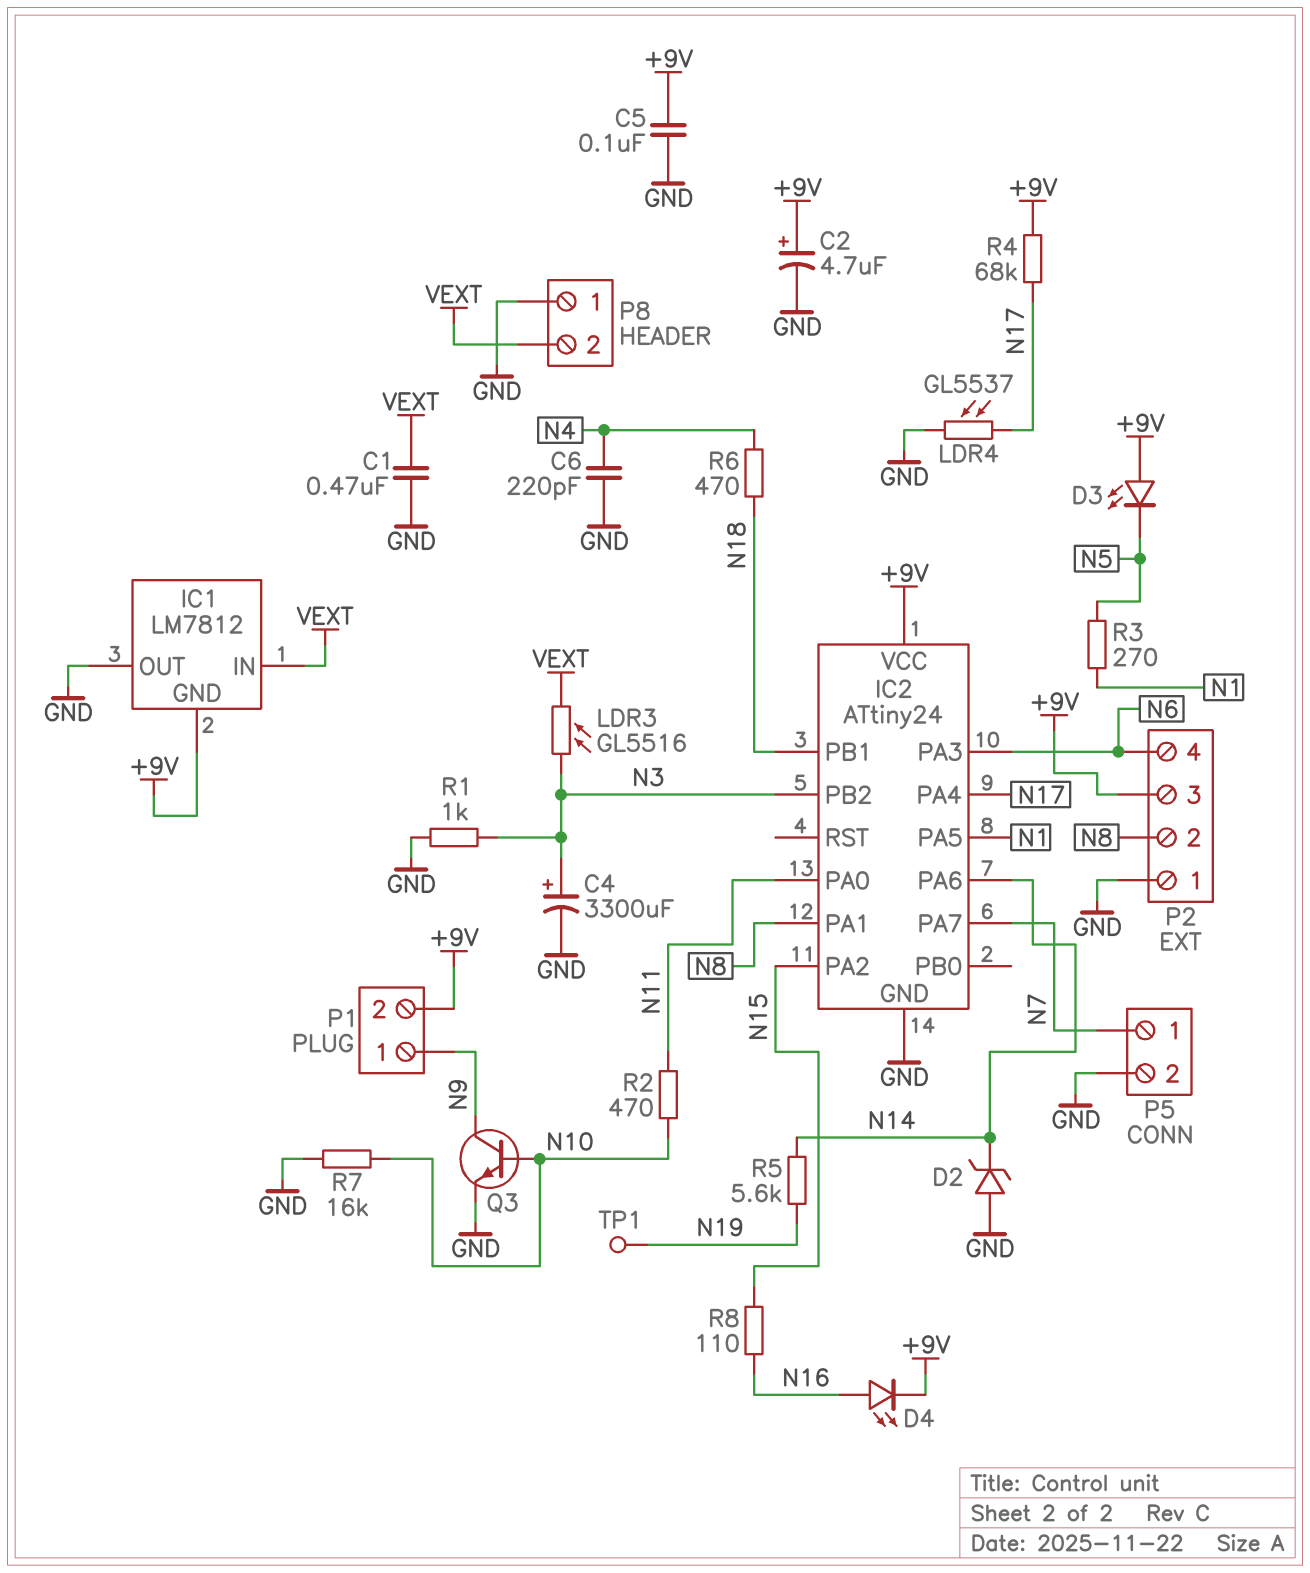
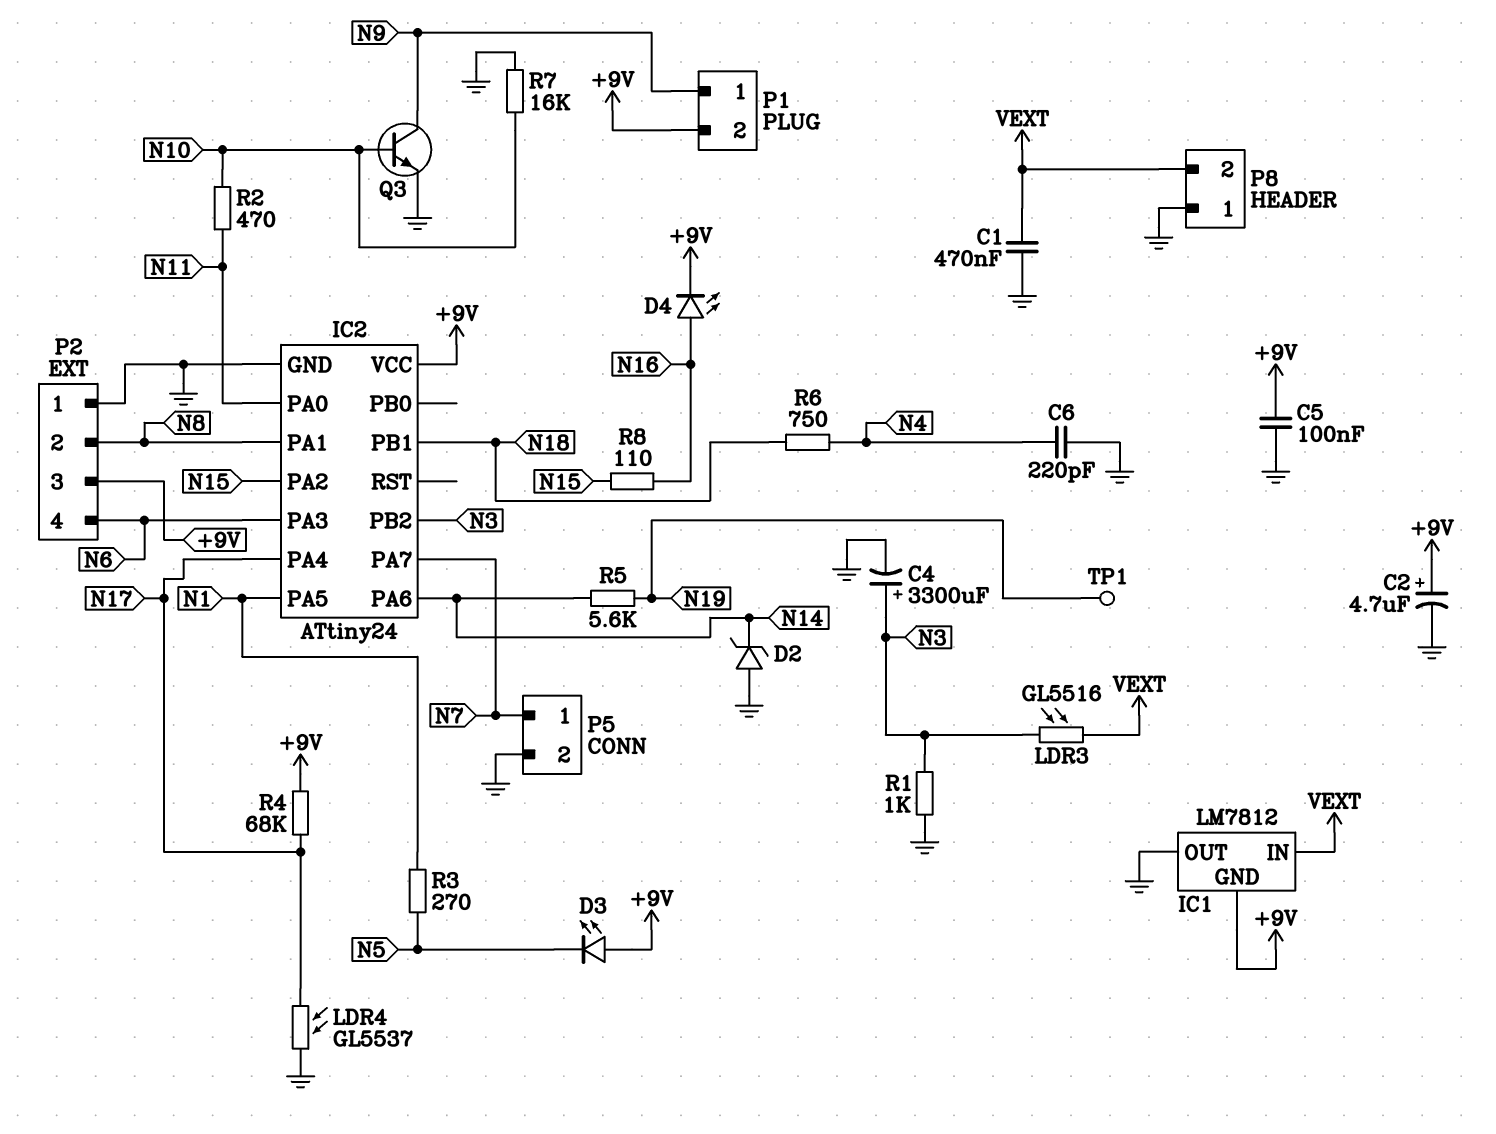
R6: 470 (N4, N18) -> 750 (N4, N18)

